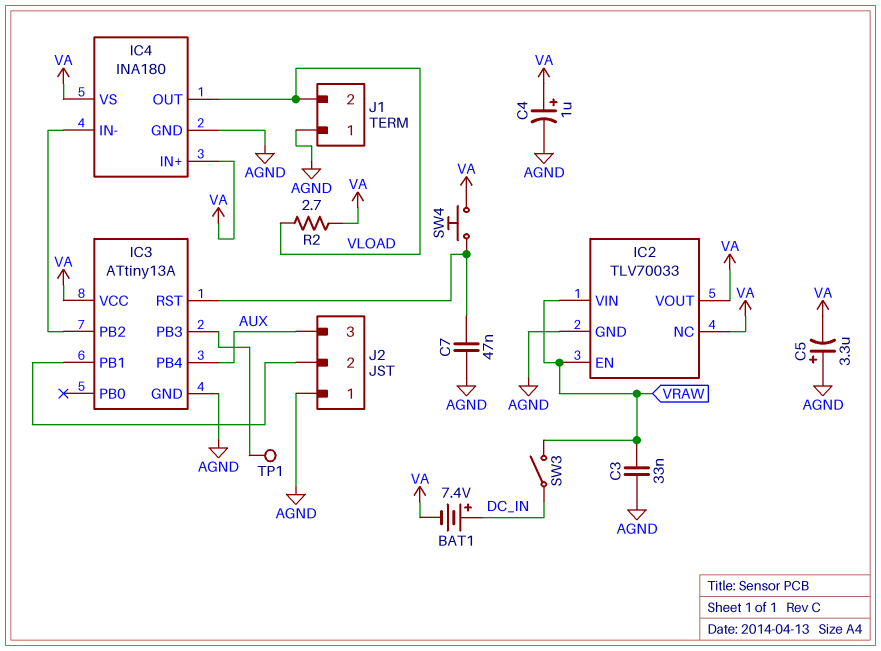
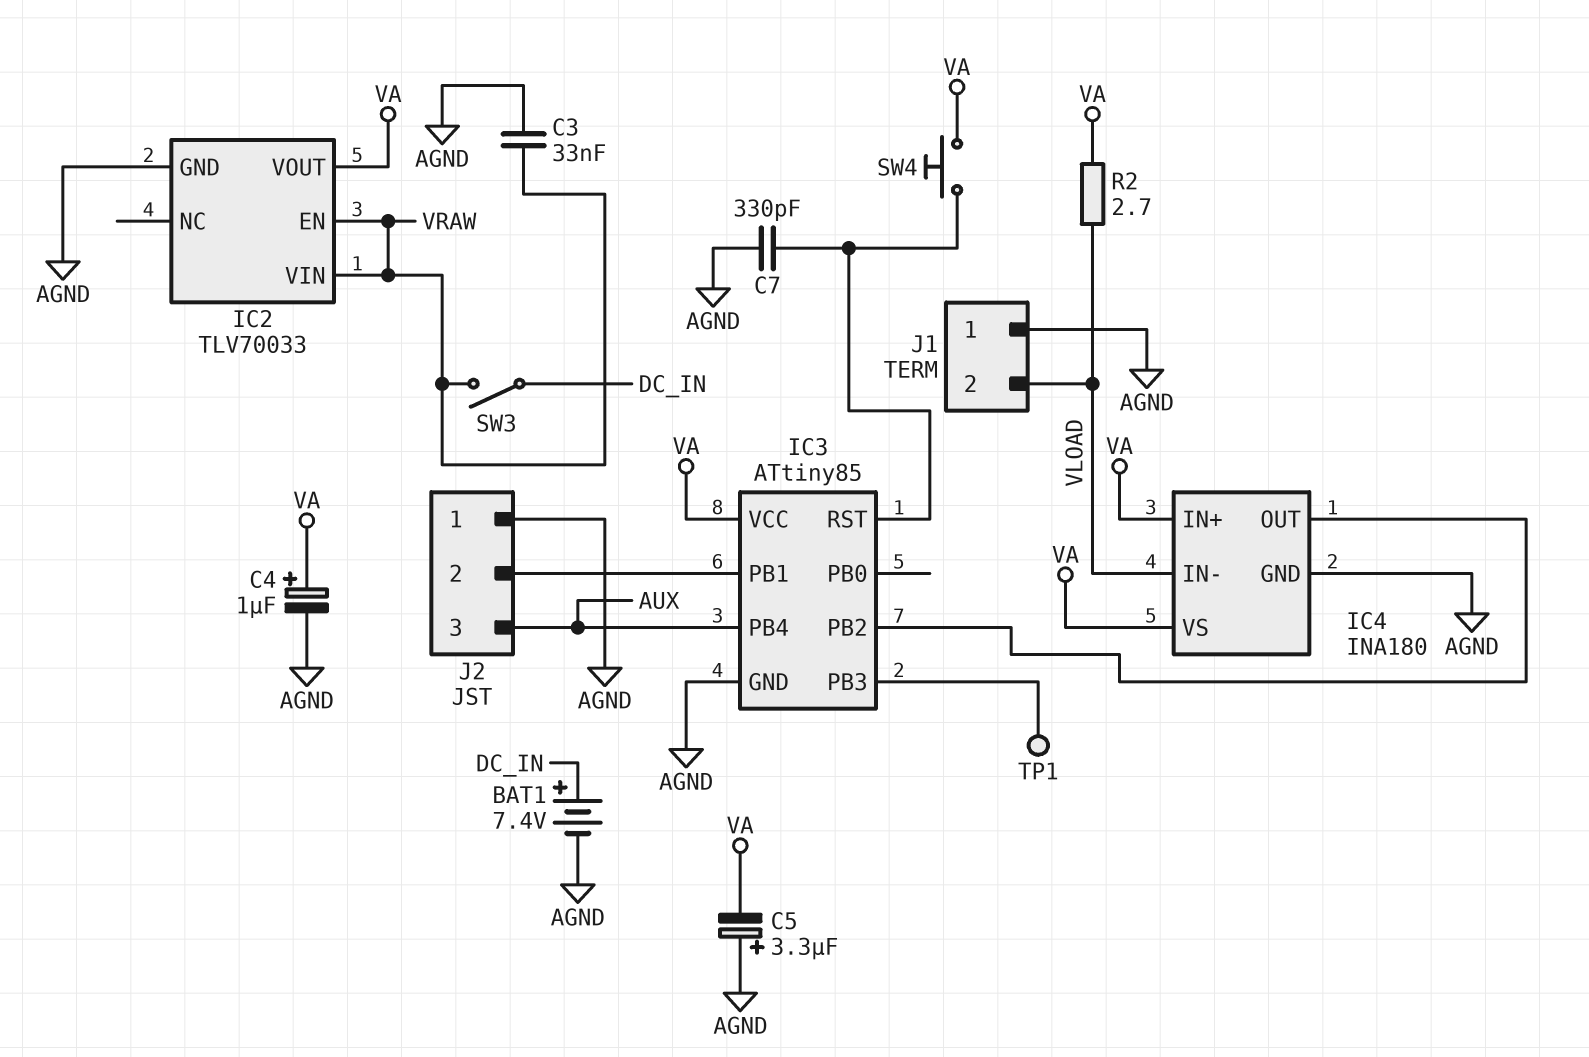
BAT1: 7.4V (plus DC_IN, minus VA) -> 7.4V (plus DC_IN, minus AGND)
C7: 47nF (AGND, IC3/RST) -> 330pF (AGND, IC3/RST)
IC2 pin NC: VA -> none
IC3: ATtiny13A -> ATtiny85
IC4 pin IN-: IC3/PB2 -> VLOAD
IC4 pin OUT: VLOAD -> IC3/PB2

